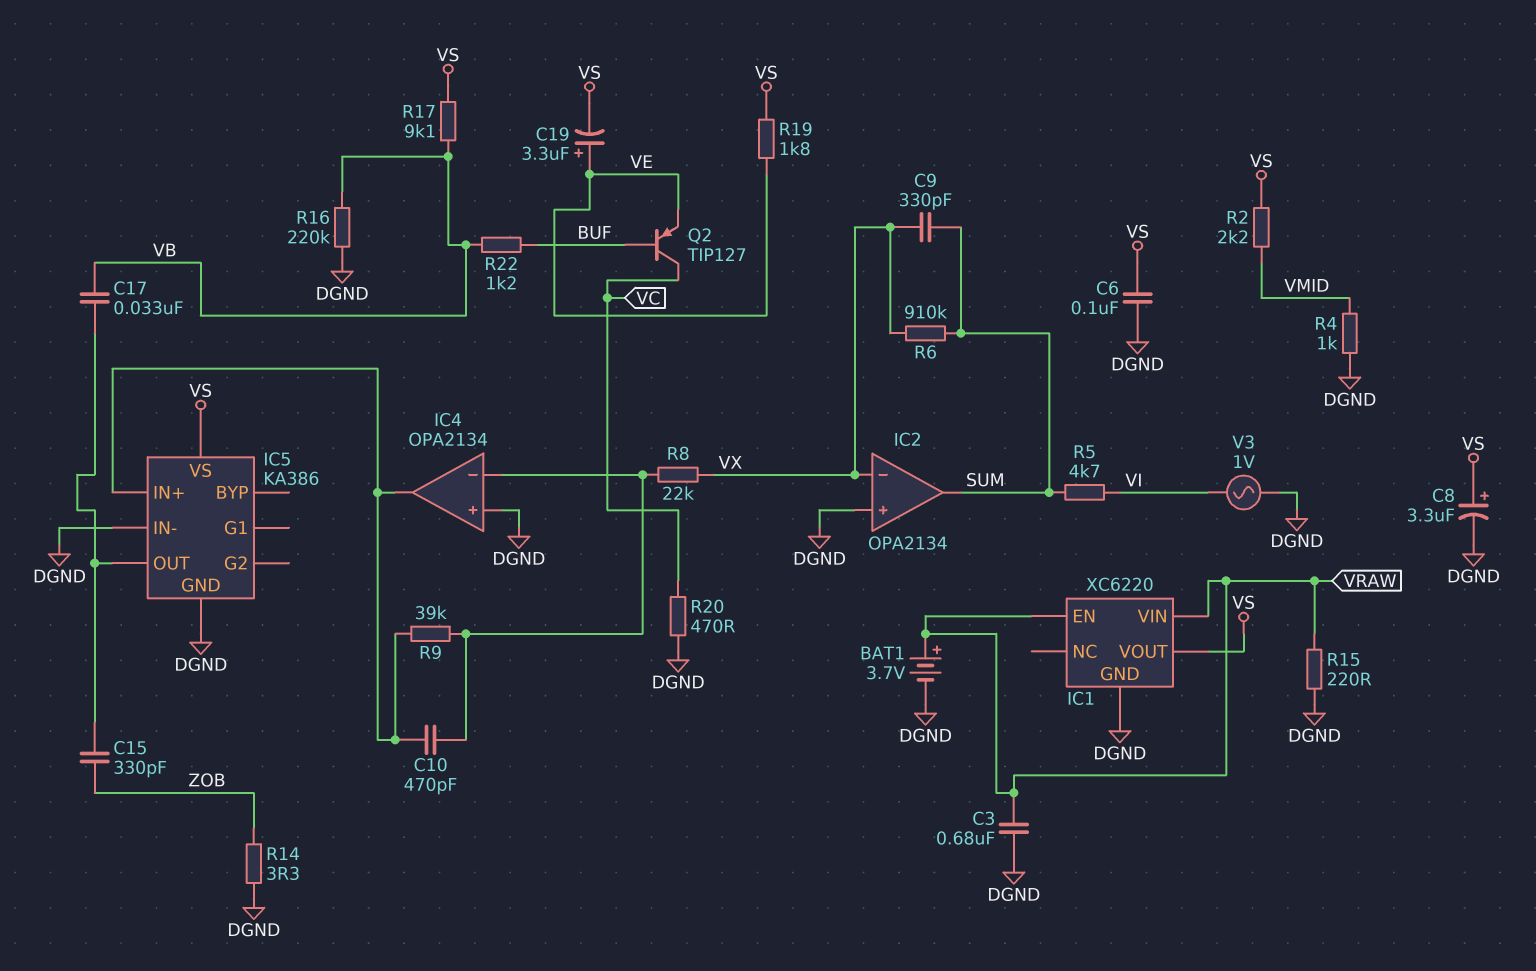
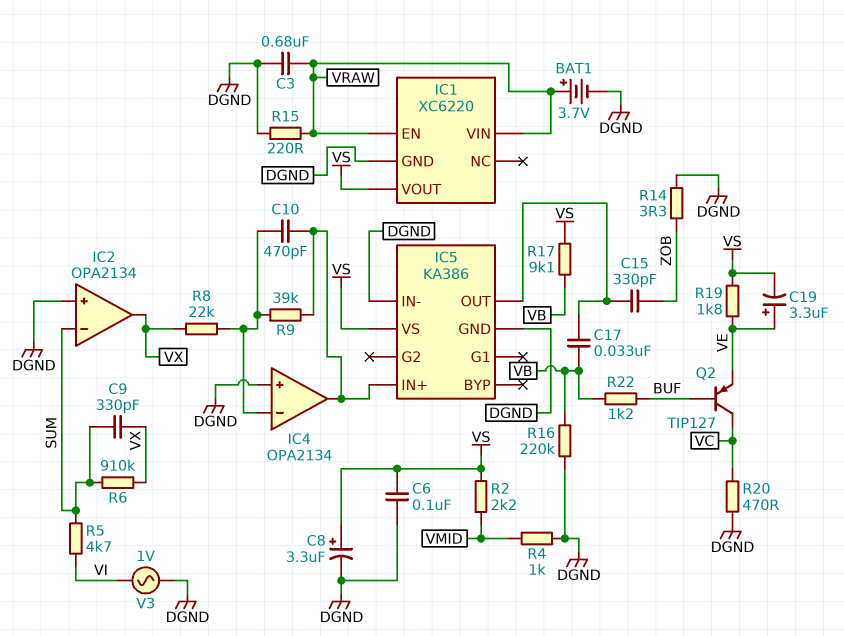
IC2 pin in-: VX -> SUM
IC2 pin out: SUM -> VX

